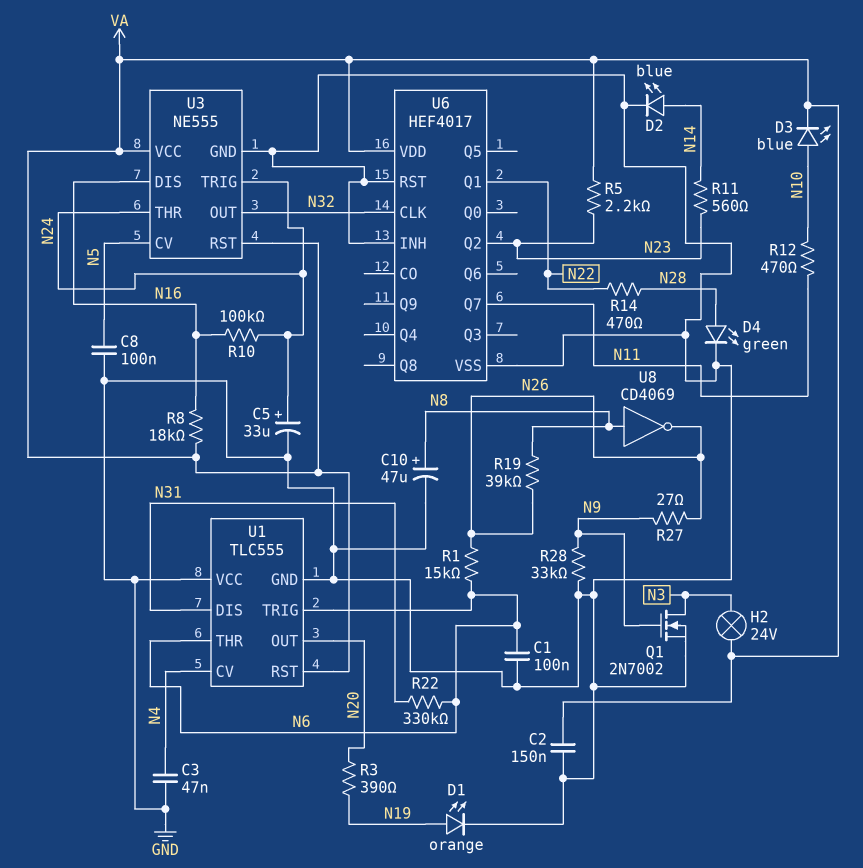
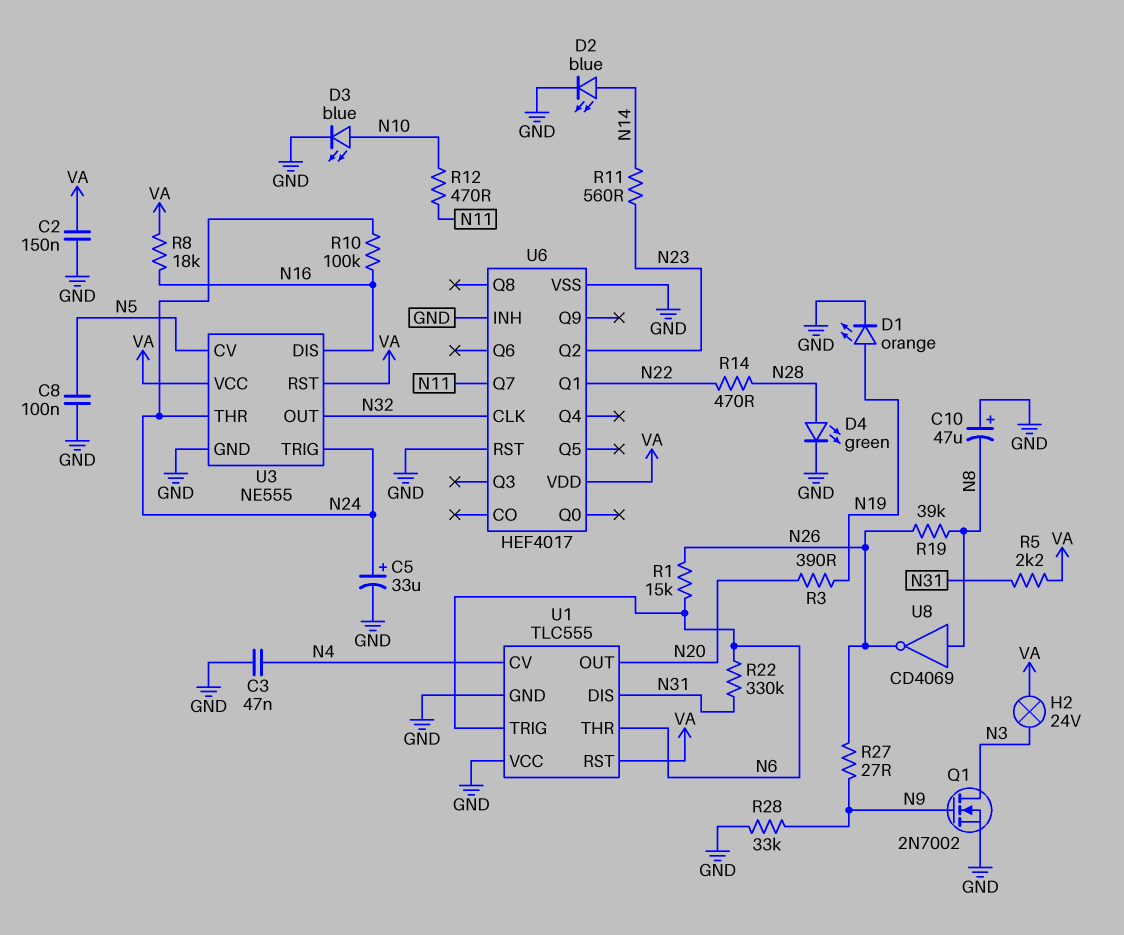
C1: 100nF (GND, N6) -> none
C10: 47uF (plus N8, minus GND) -> 47uF (plus GND, minus N8)
D3: LED blue (A N10, K VA) -> LED blue (A N10, K GND)
R5: 2.2k (N23, VA) -> 2.2k (N31, VA)

